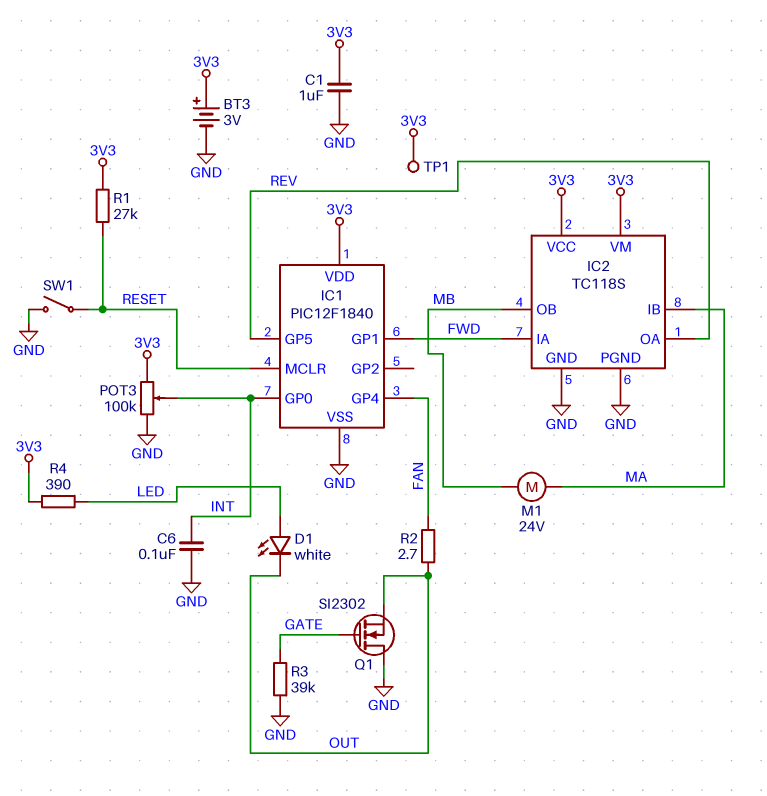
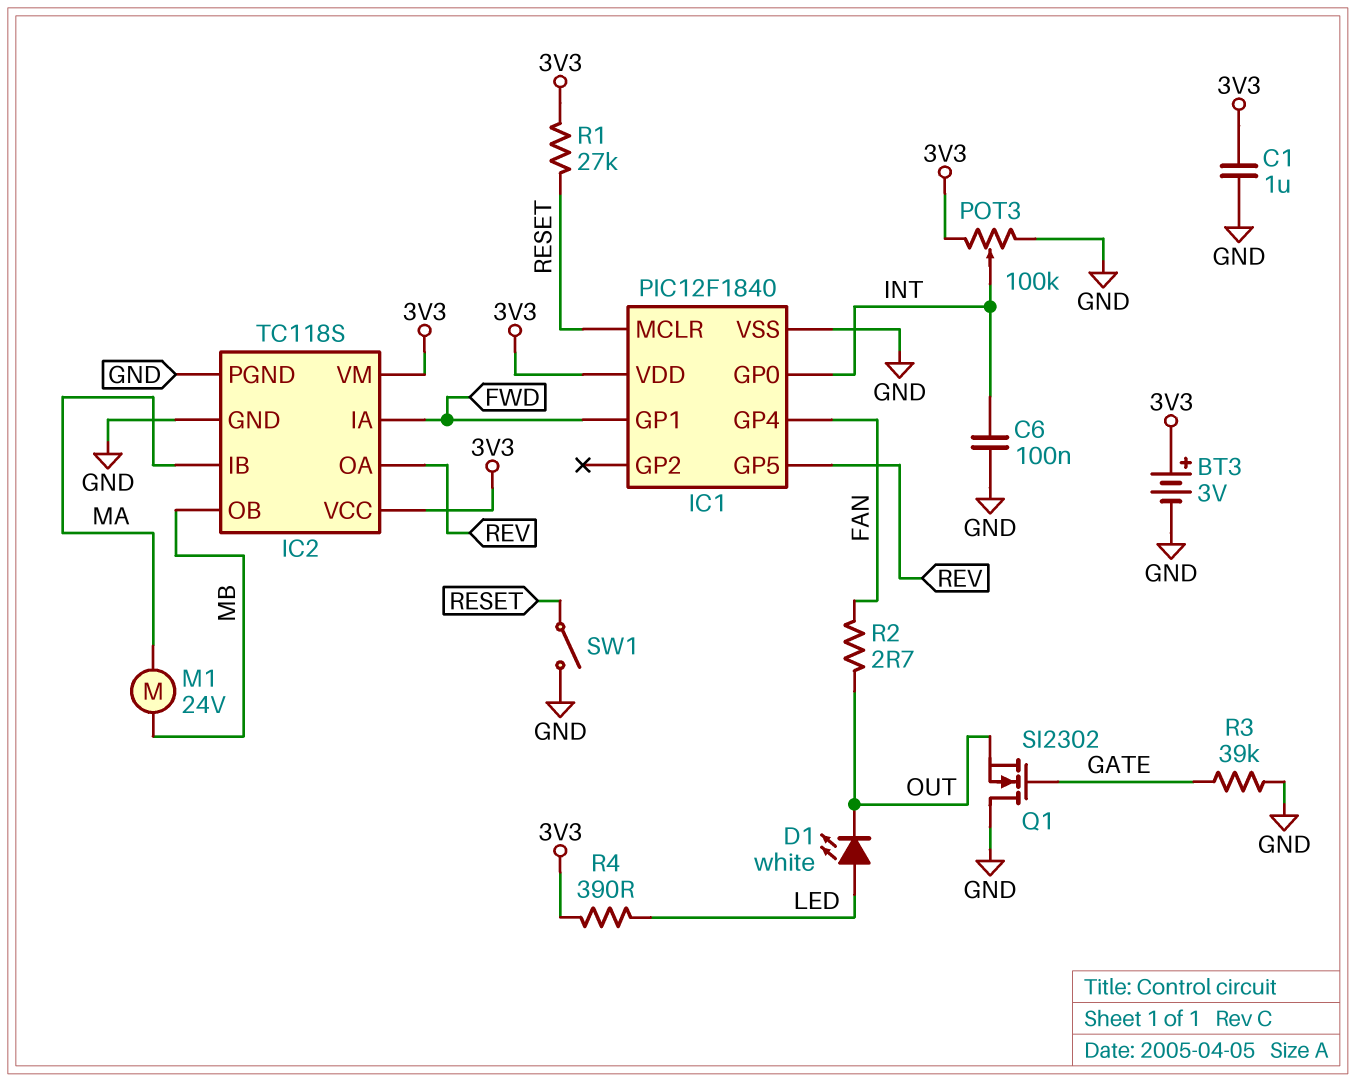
TP1: test point (3V3) -> none

